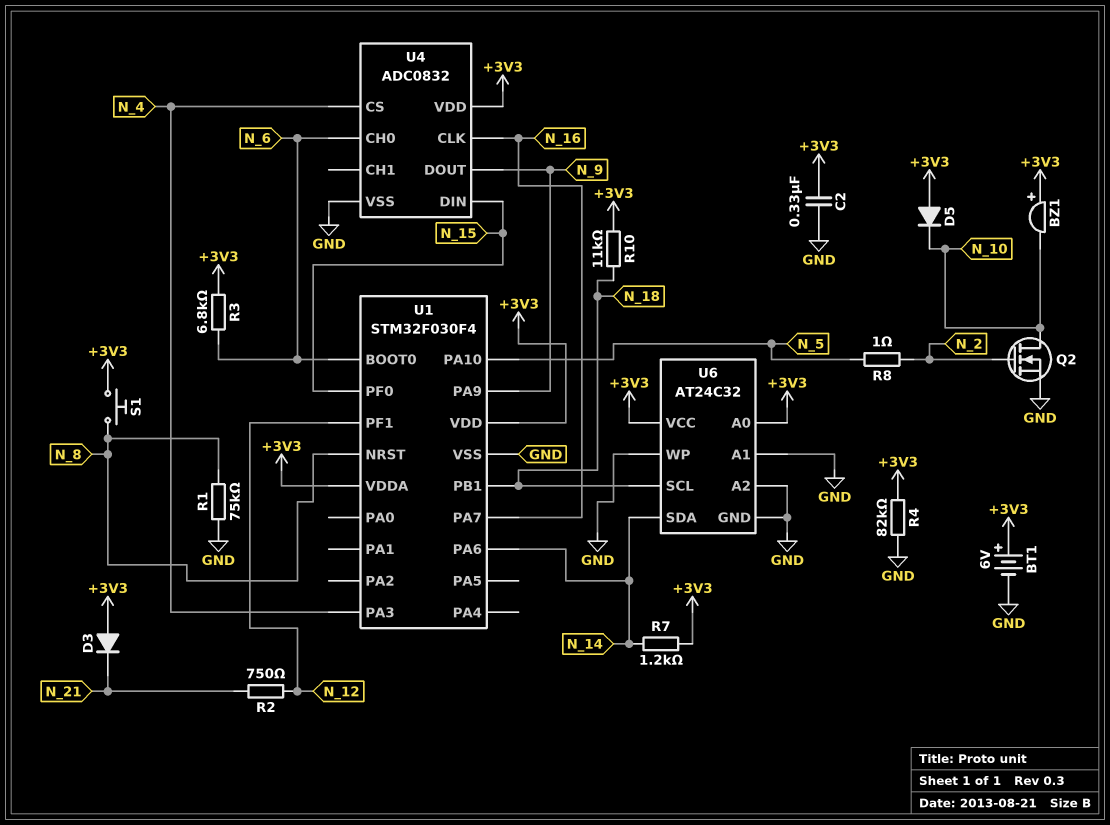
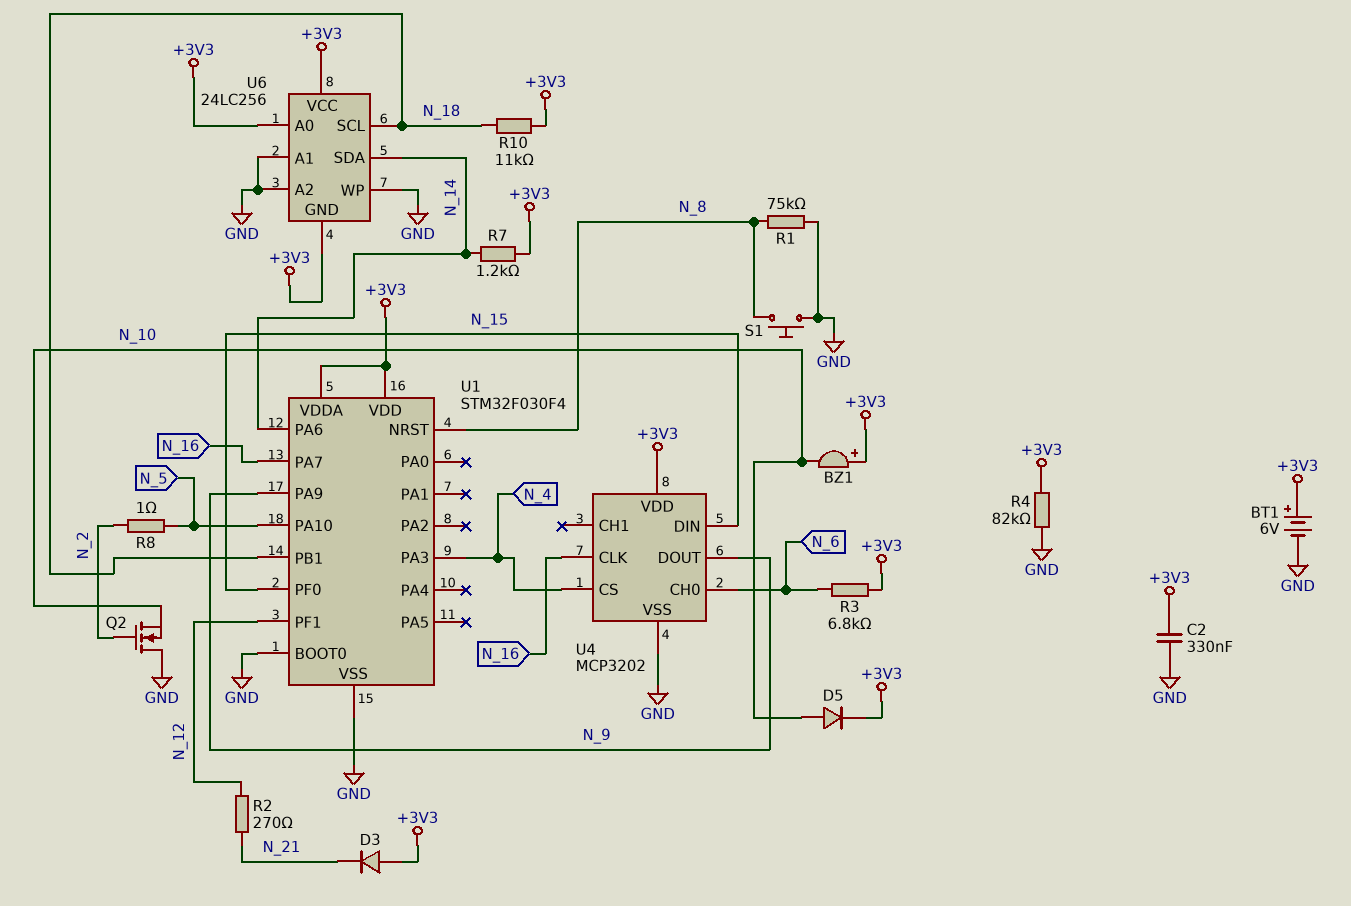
D5: diode (A +3V3, K N_10) -> diode (A N_10, K +3V3)
Q2: NMOS (G N_2, D N_10, S GND) -> NMOS (G N_2, D GND, S N_10)
R2: 750 (N_12, N_21) -> 270 (N_12, N_21)
S1: button (+3V3, N_8) -> button (GND, N_8)
U1 pin BOOT0: N_6 -> GND
U4: ADC0832 -> MCP3202
U6: AT24C32 -> 24LC256
U6 pin GND: GND -> +3V3

